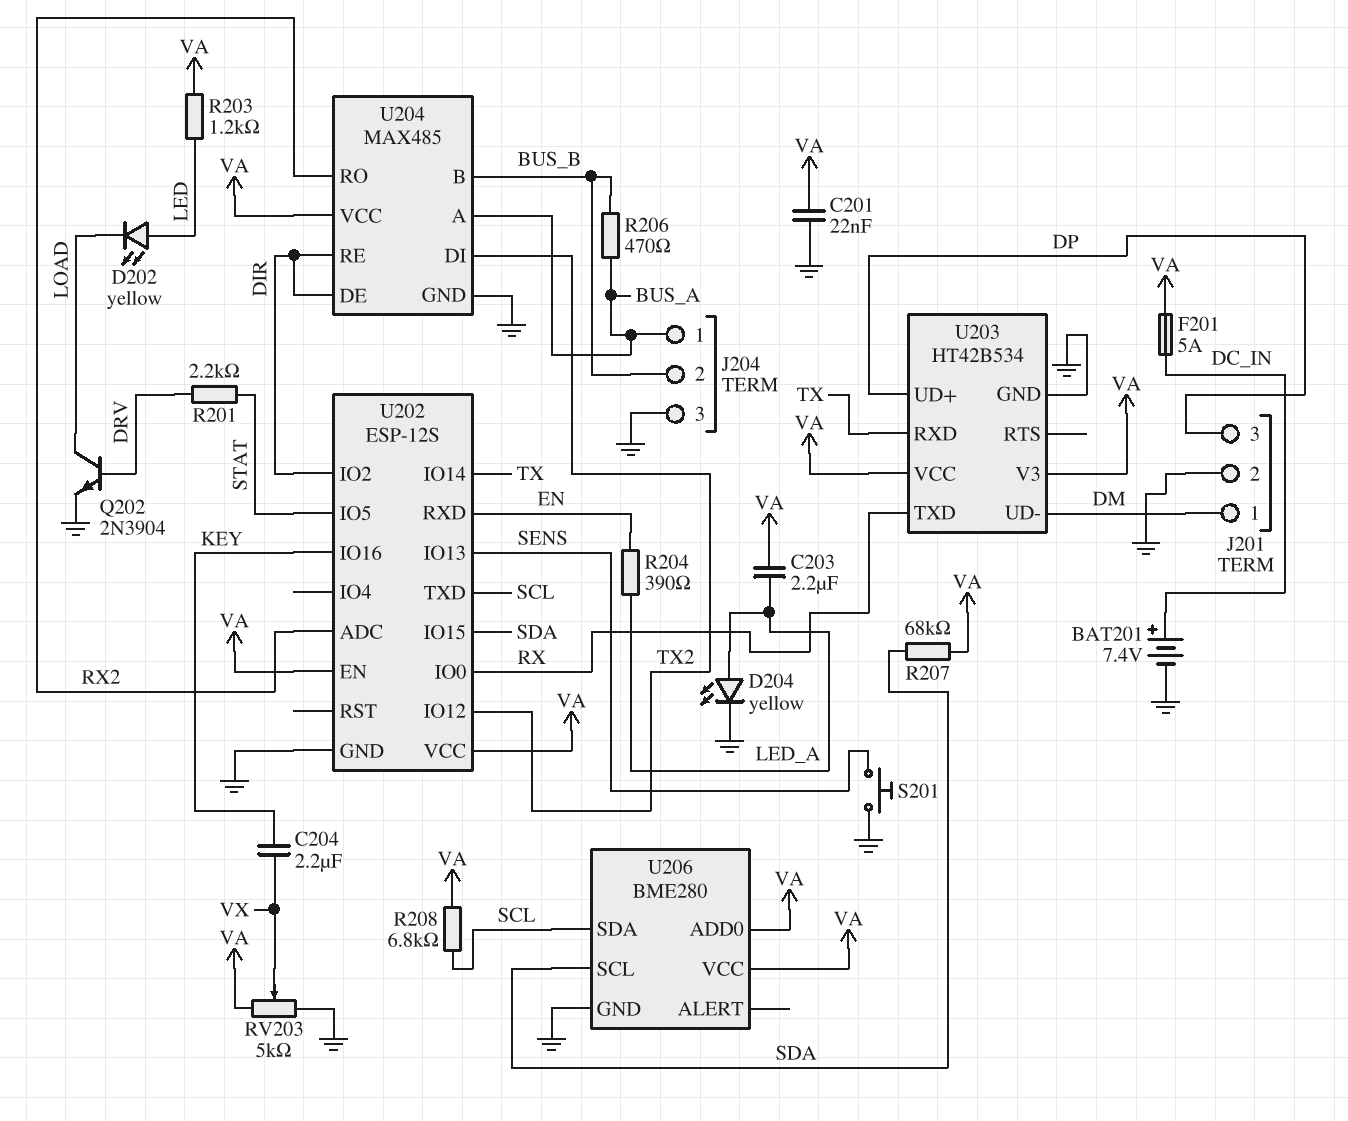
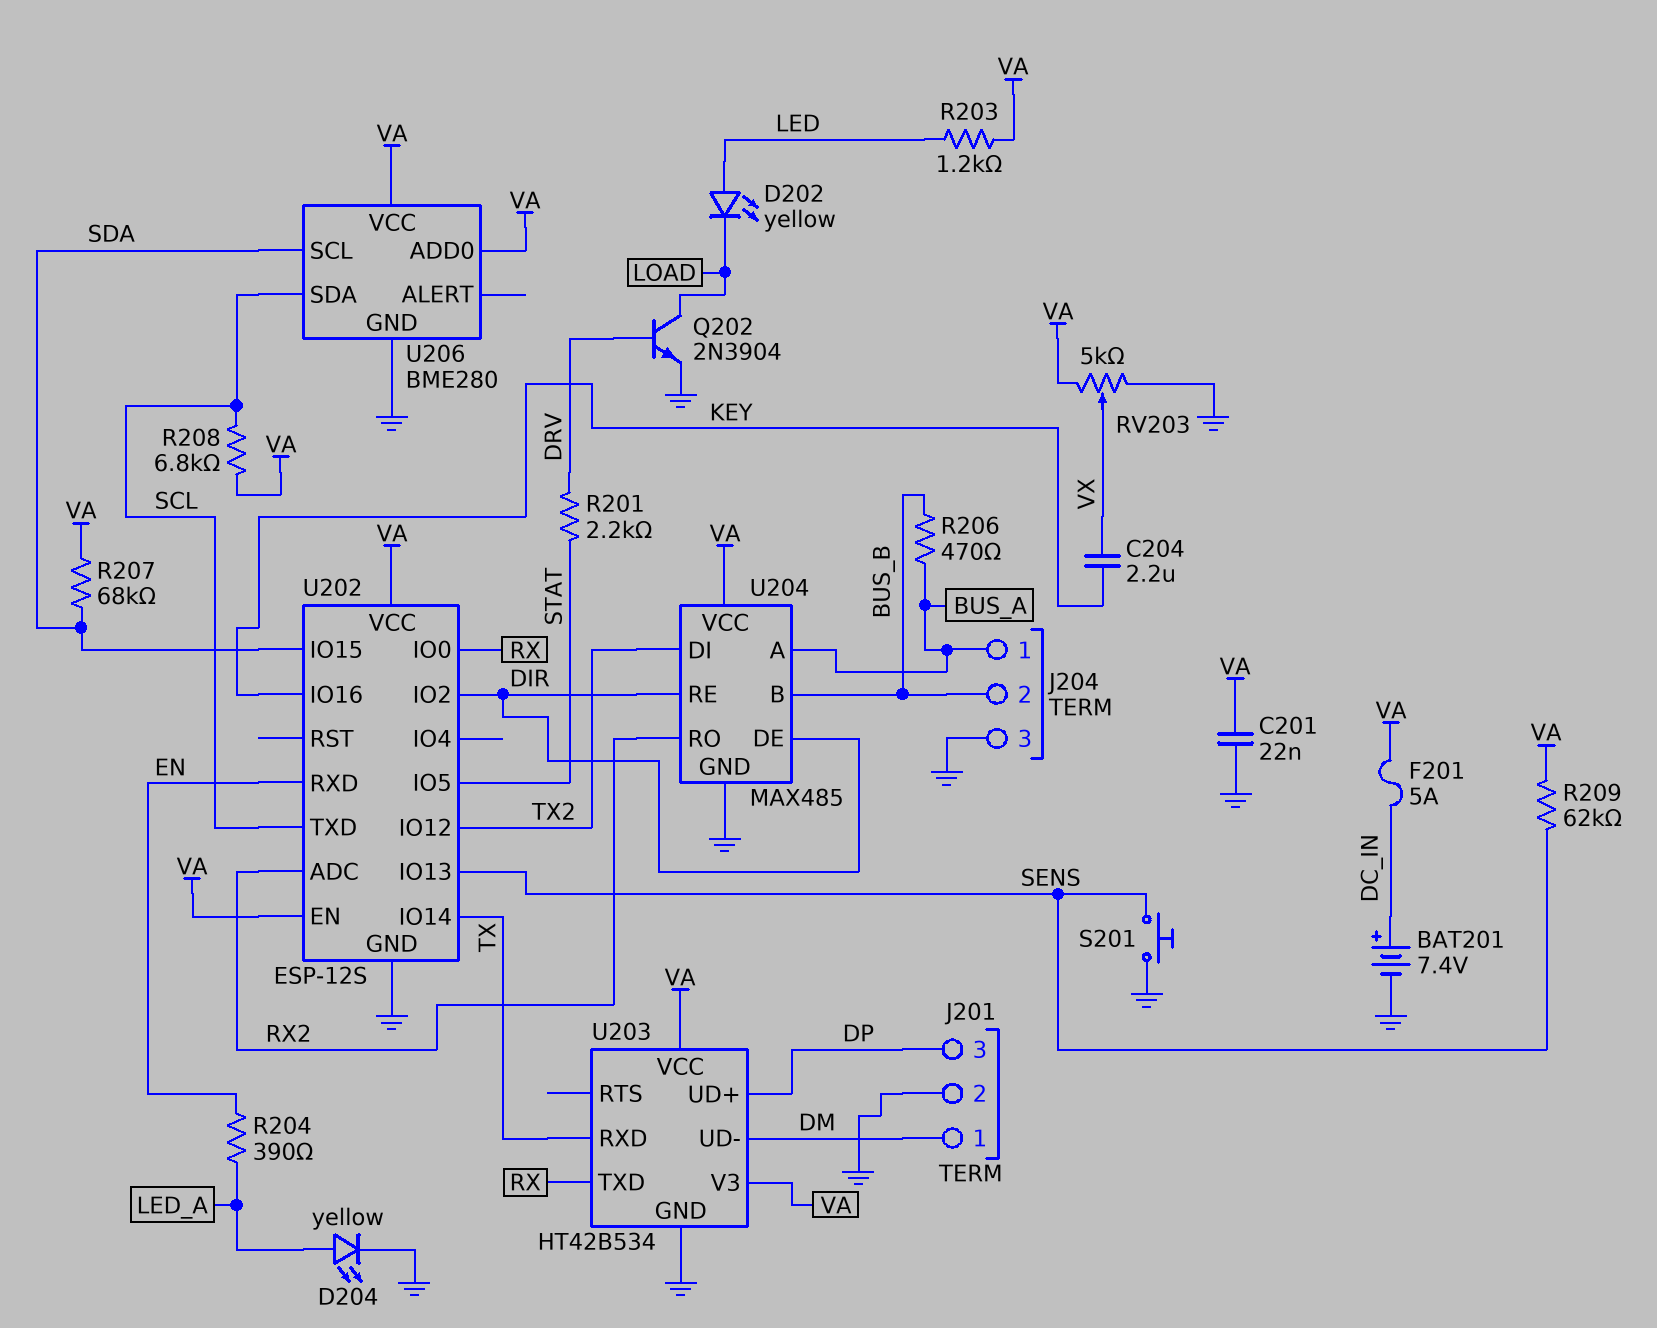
C203: 2.2uF (LED_A, VA) -> none
R209: none -> 62k (SENS, VA)

